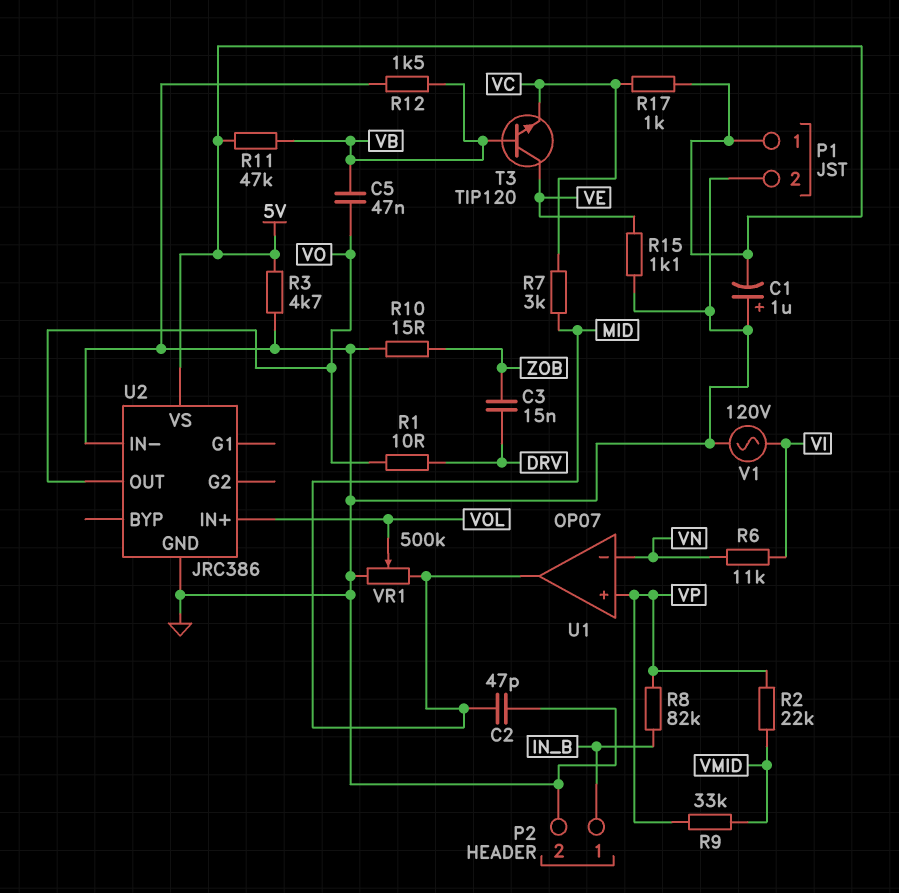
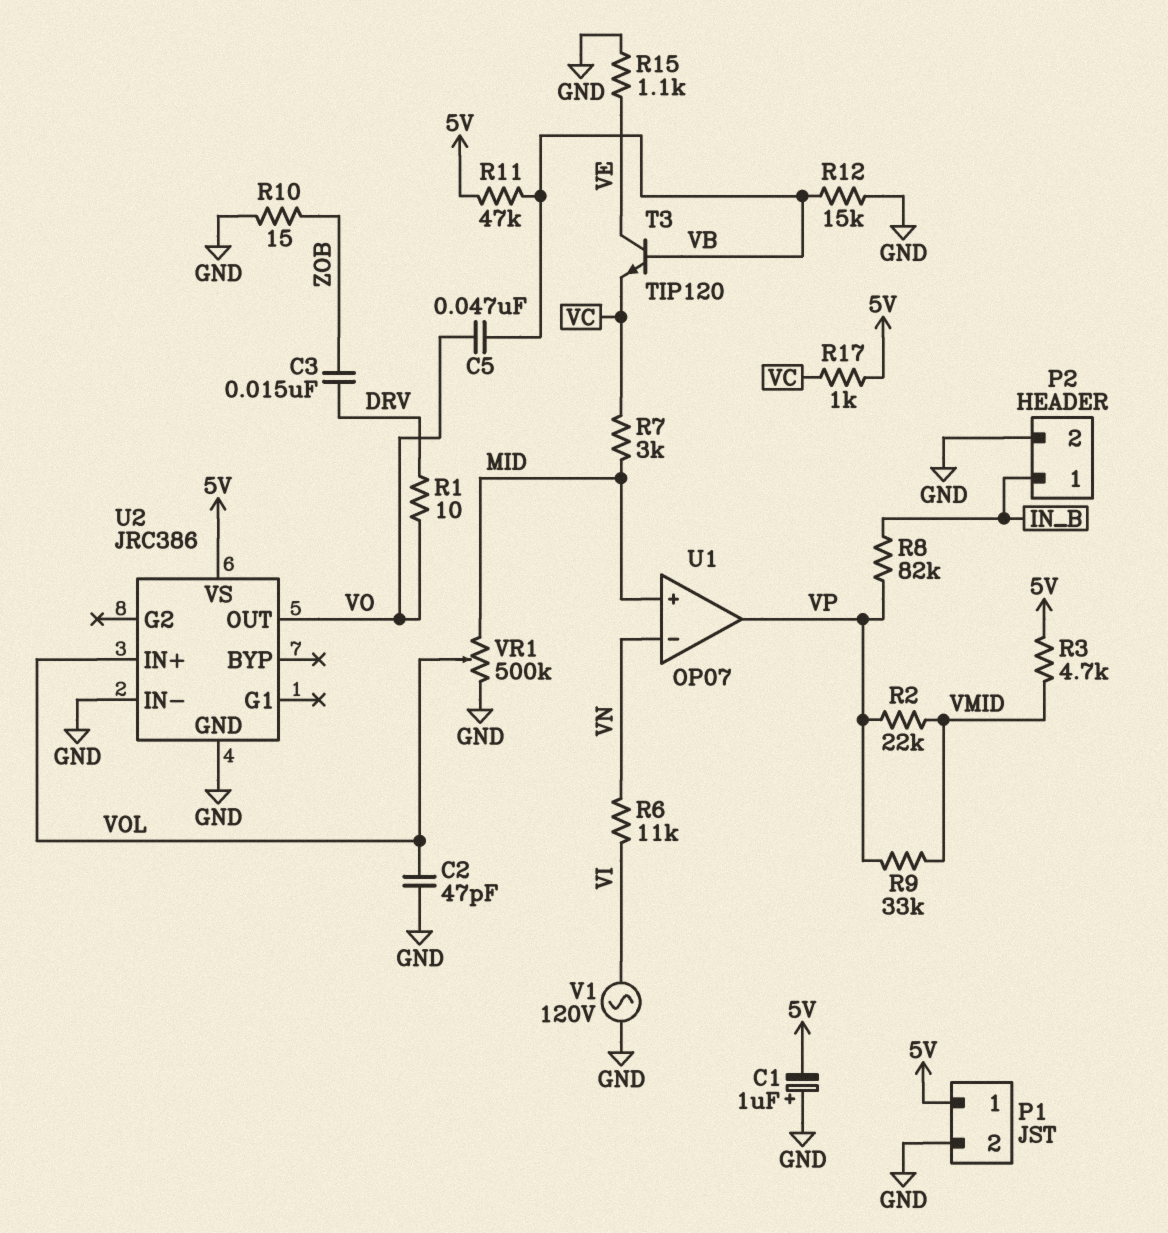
C2: 47pF (GND, MID) -> 47pF (GND, VOL)
R3: 4.7k (5V, GND) -> 4.7k (5V, VMID)
R12: 1.5k (GND, VB) -> 15k (GND, VB)
U1 pin in+: VP -> MID
U1 pin out: MID -> VP

